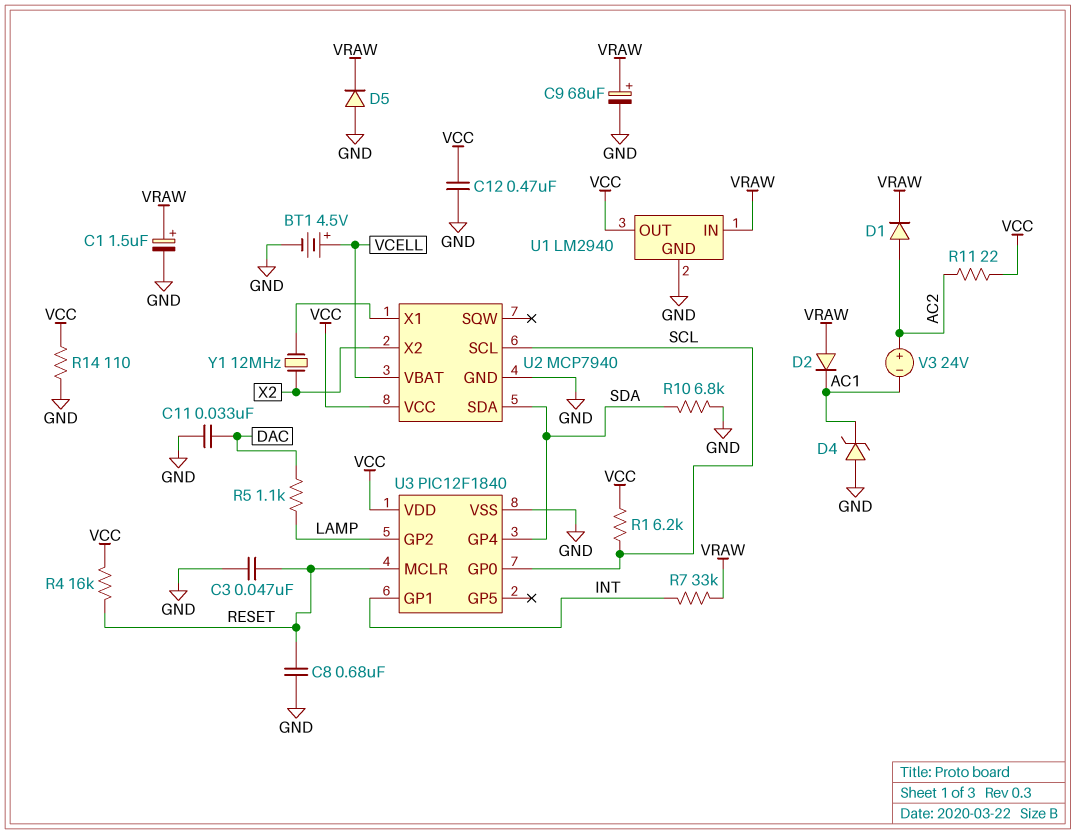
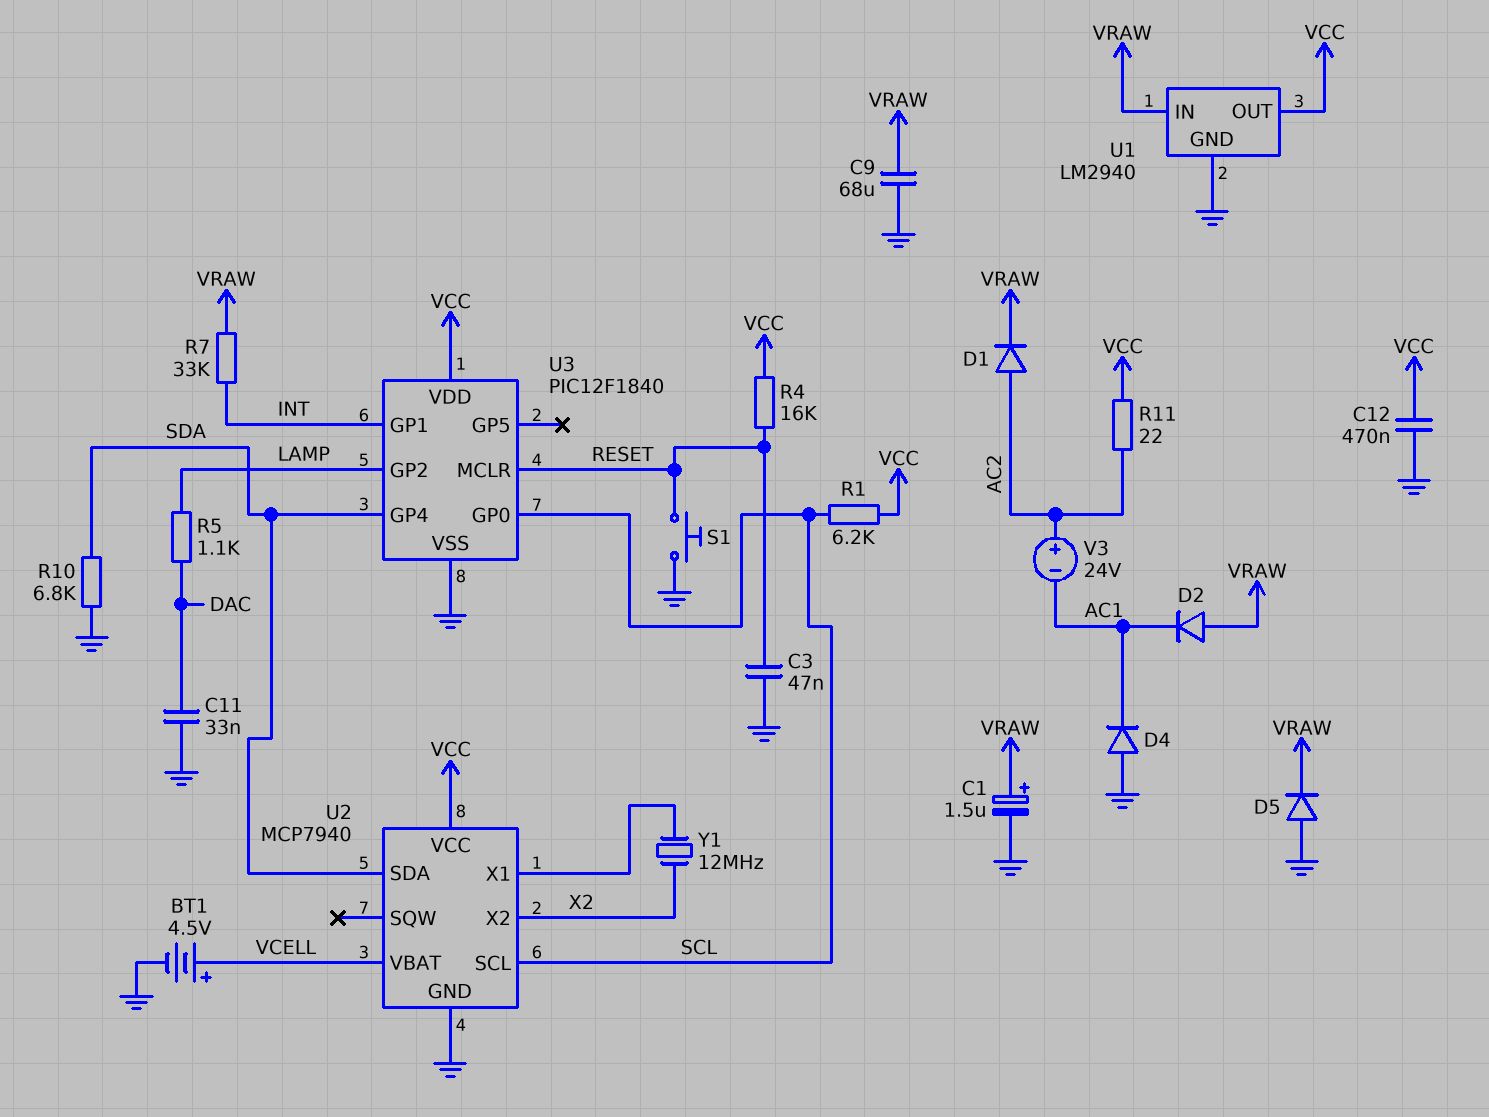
C8: 680nF (GND, RESET) -> none
C9: 68uF (plus VRAW, minus GND) -> 68uF (GND, VRAW)
D4: zener (A GND, K AC1) -> diode (A GND, K AC1)
R14: 110 (GND, VCC) -> none
S1: none -> button (GND, RESET)

